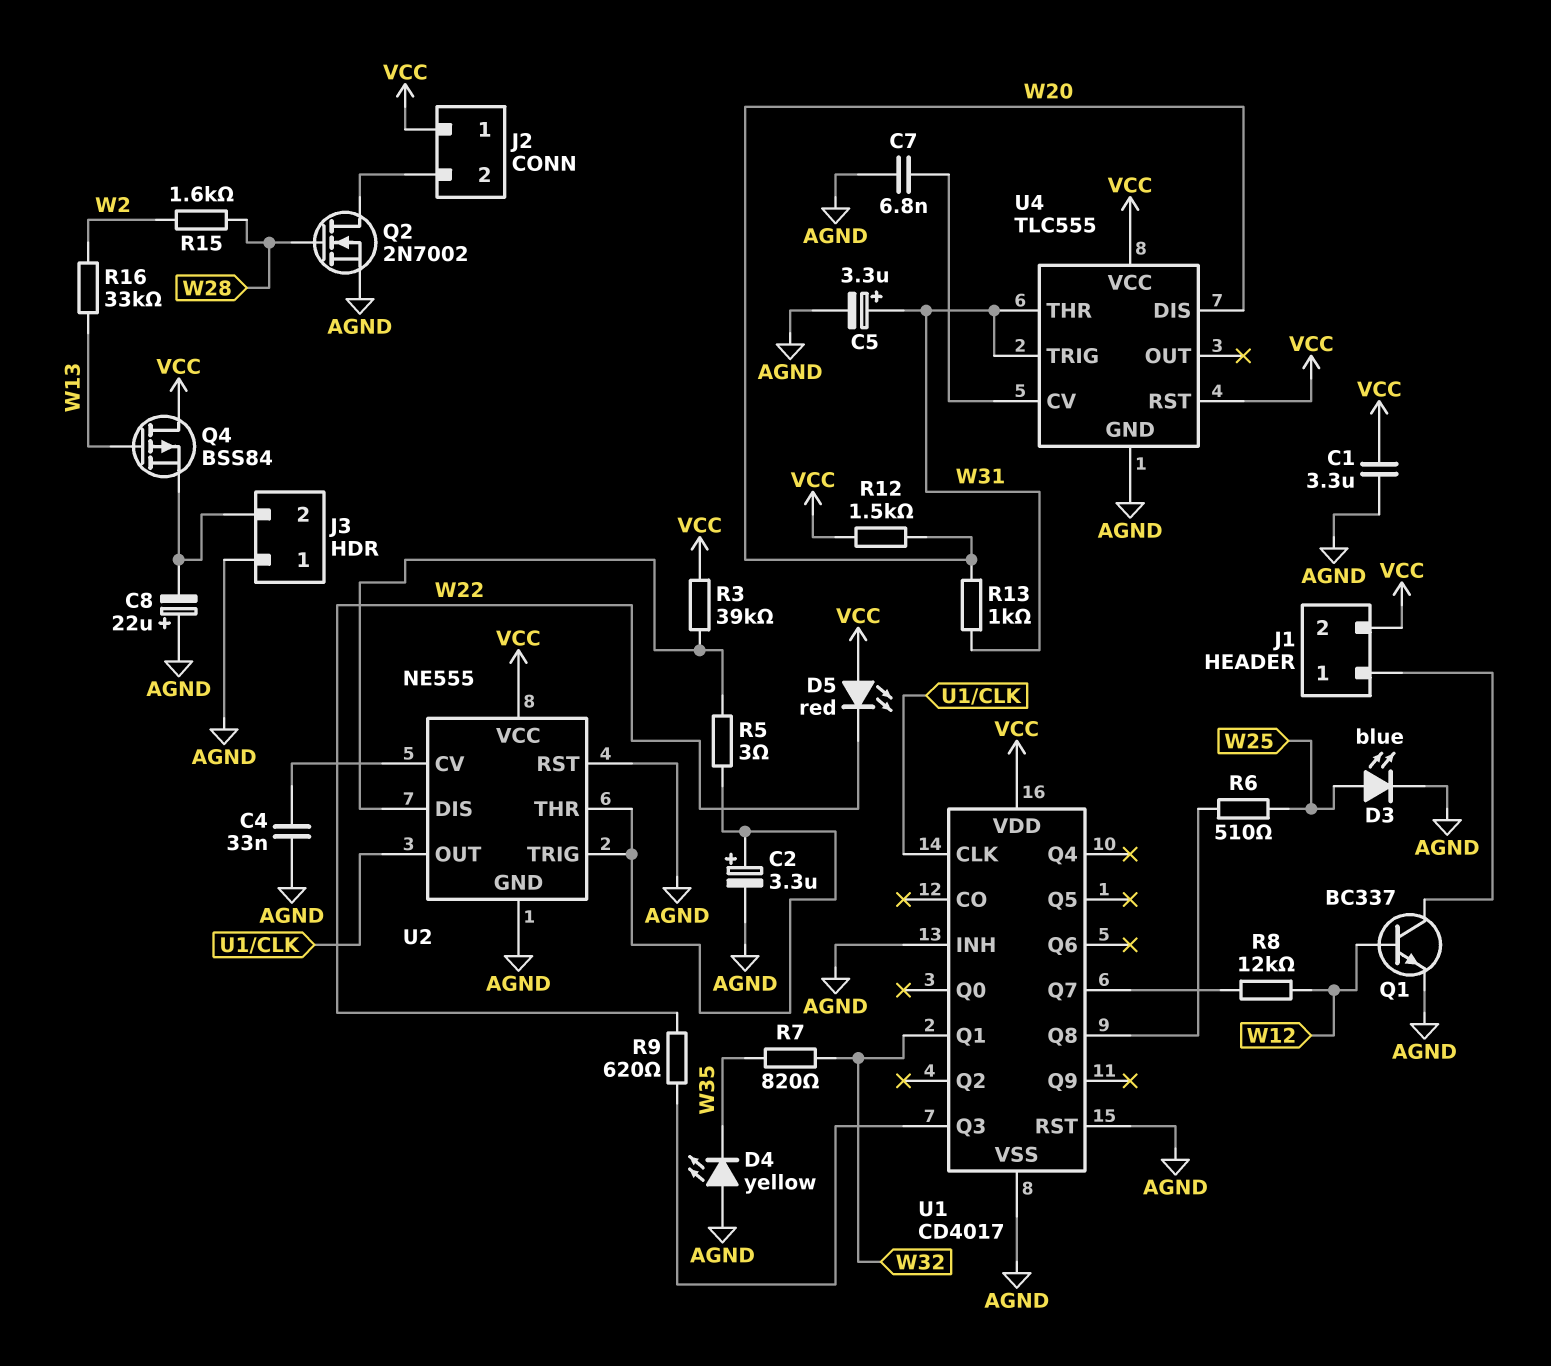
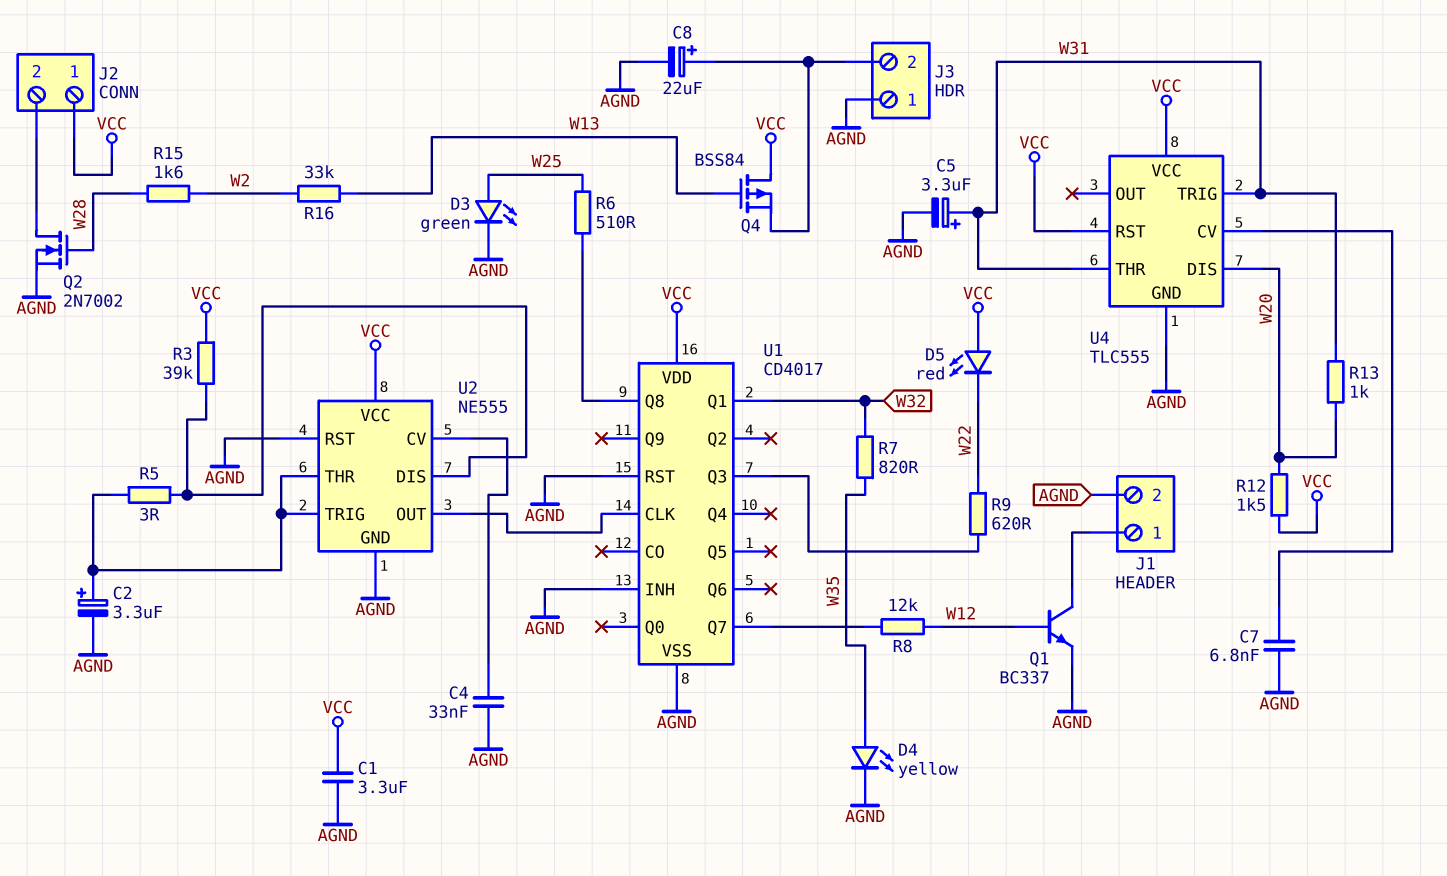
C8: 22uF (plus AGND, minus J3/2) -> 22uF (plus J3/2, minus AGND)
D3: LED blue (A W25, K AGND) -> LED green (A W25, K AGND)
D4: LED yellow (A AGND, K W35) -> LED yellow (A W35, K AGND)
J1 pin 2: VCC -> AGND

